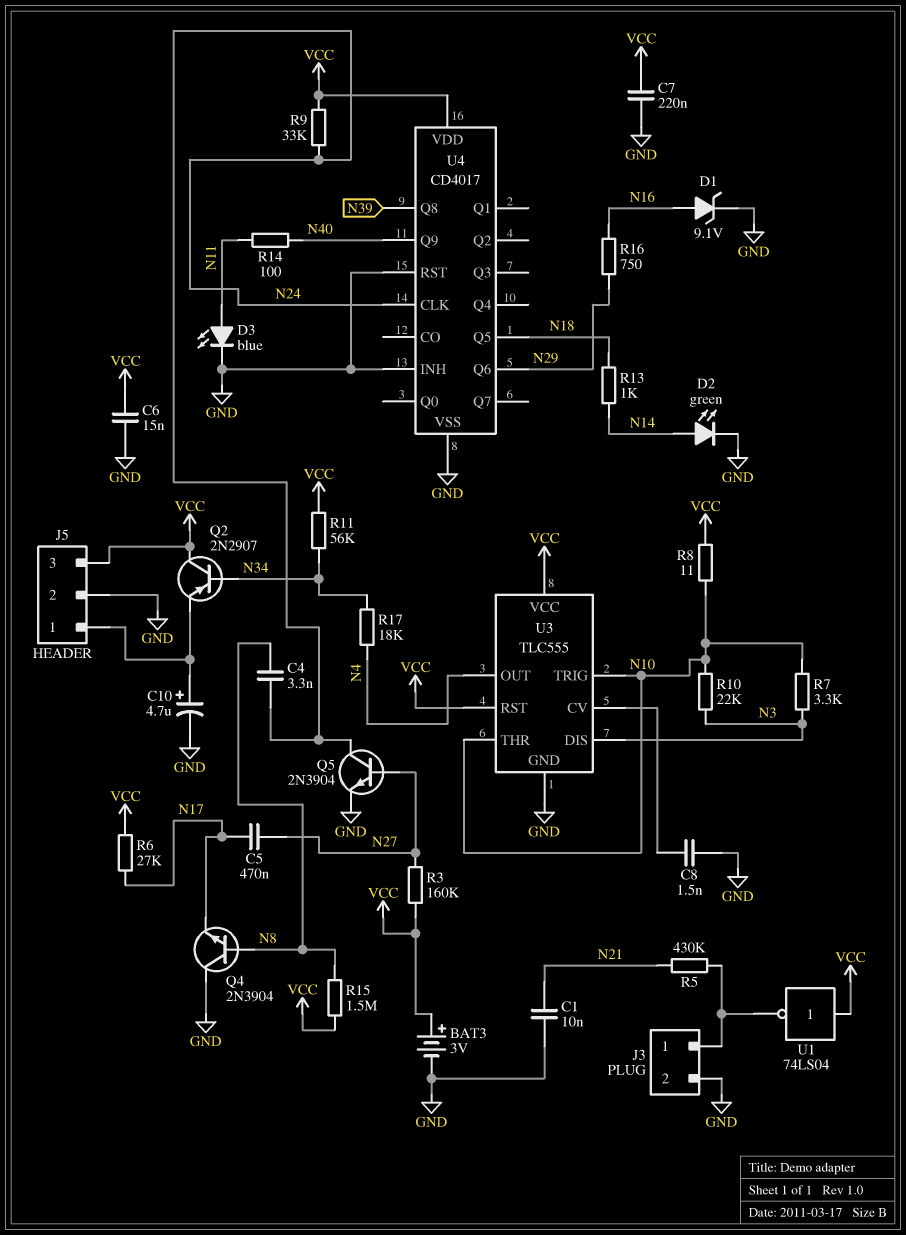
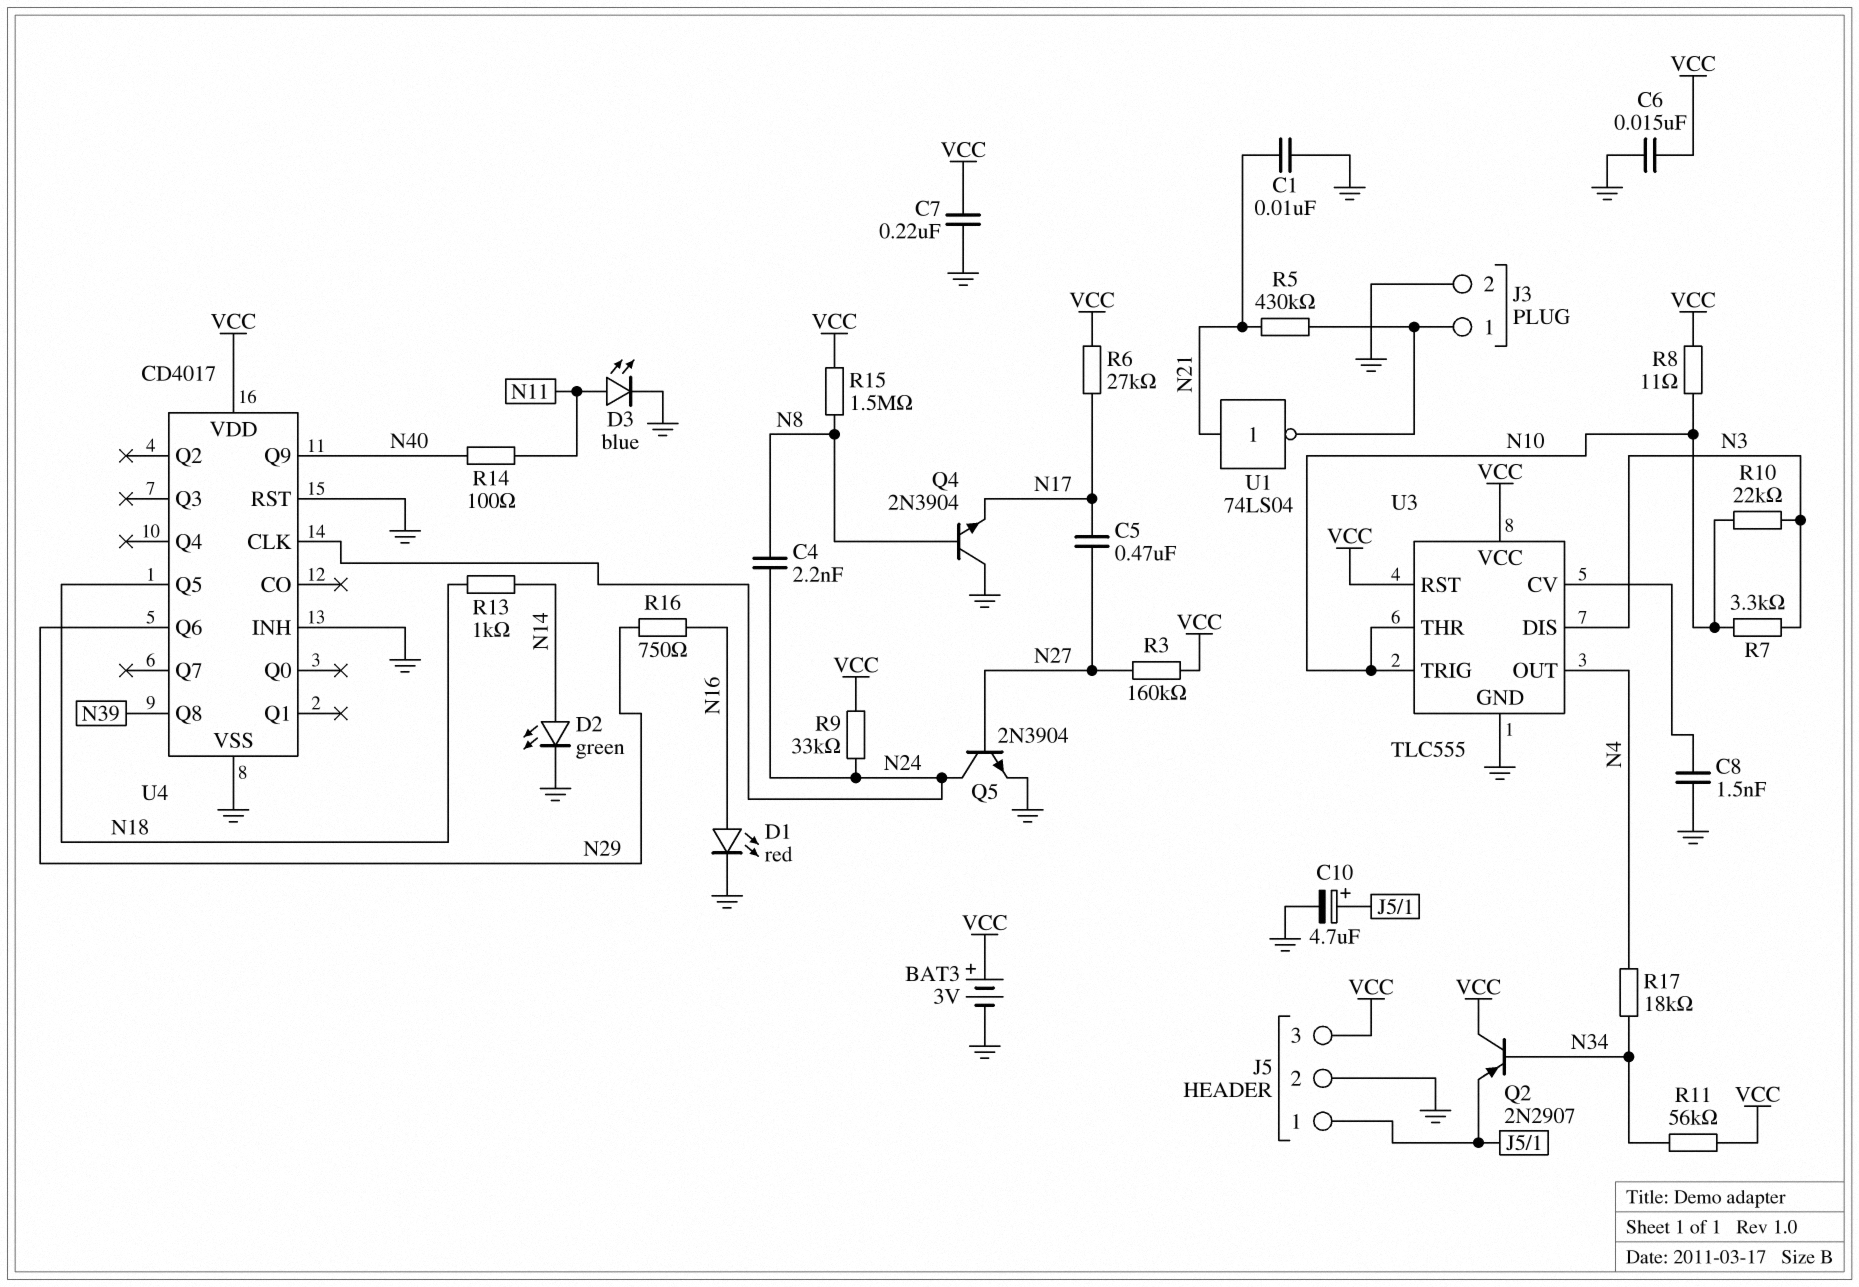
C4: 3.3nF (N8, N24) -> 2.2nF (N8, N24)
D1: zener 9.1V (A N16, K GND) -> LED red (A N16, K GND)
U1: NOT 74LS04 (in VCC, out J3/1) -> NOT 74LS04 (in N21, out J3/1)

